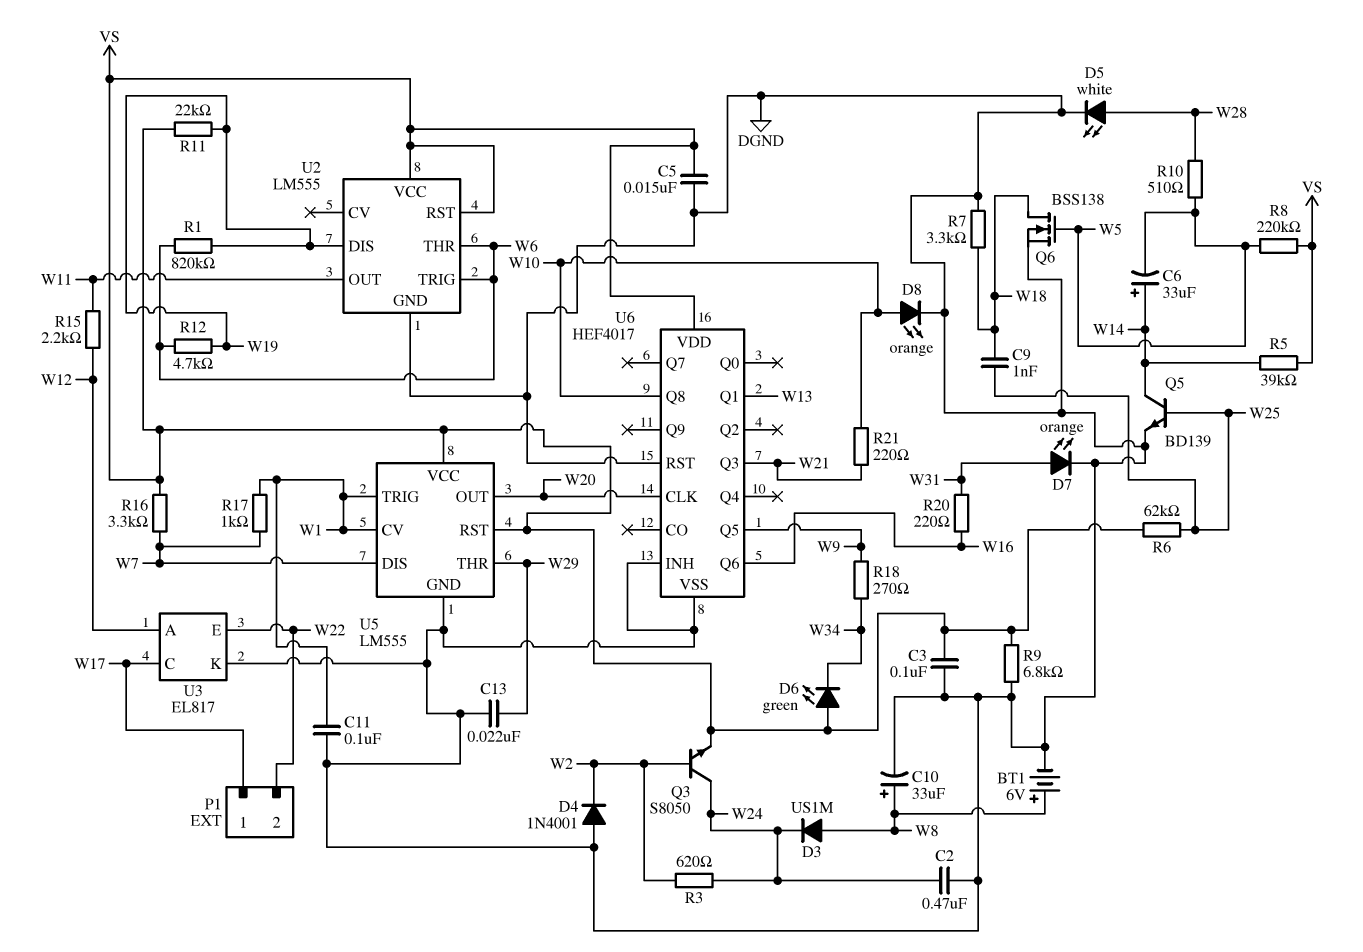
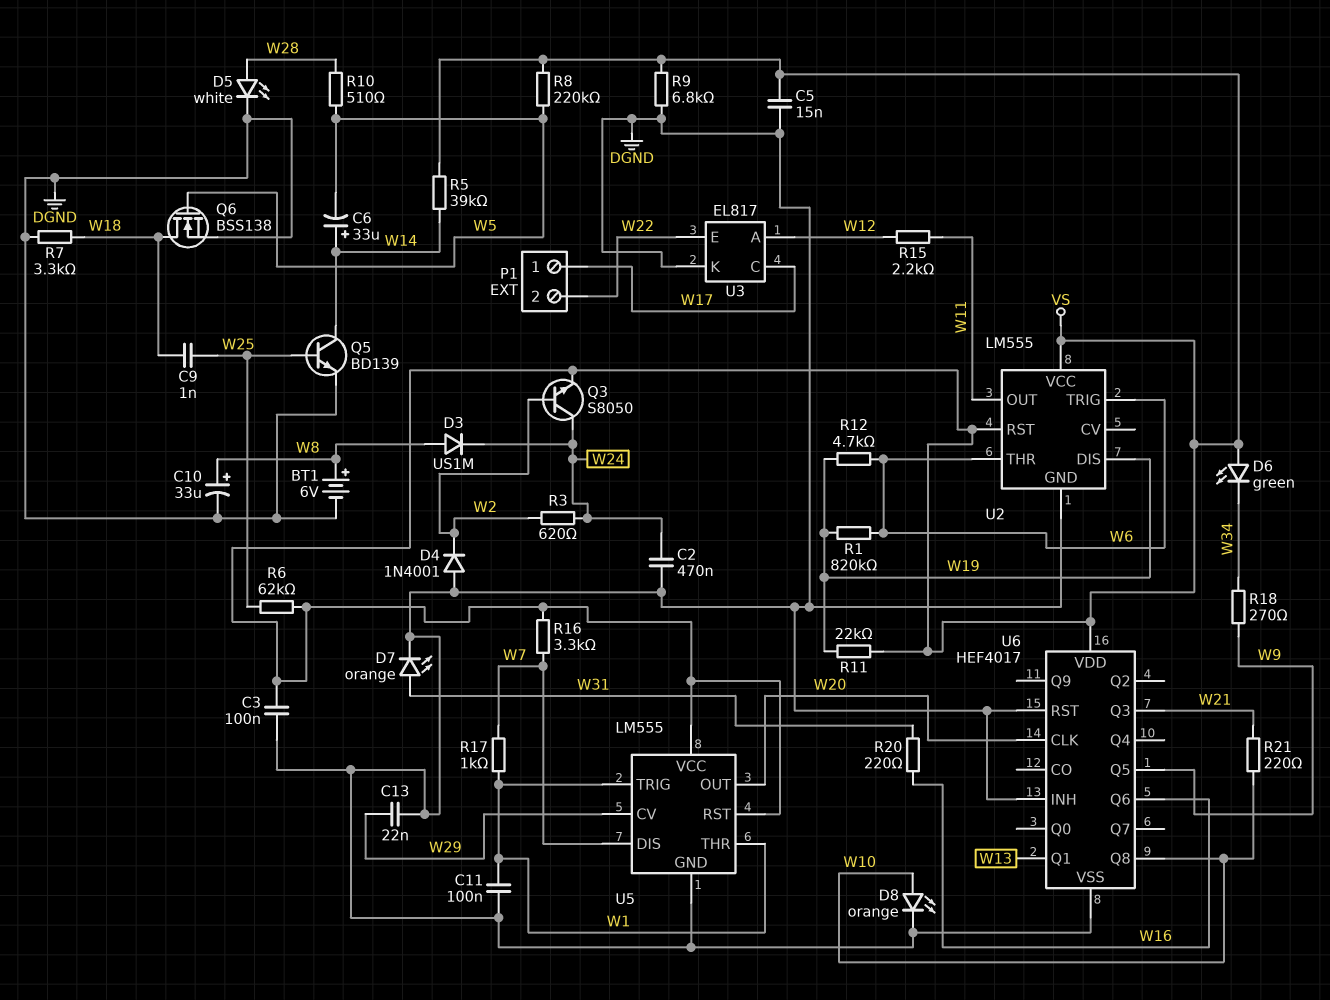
U5 pin CV: W1 -> W29
U5 pin THR: W29 -> W1

